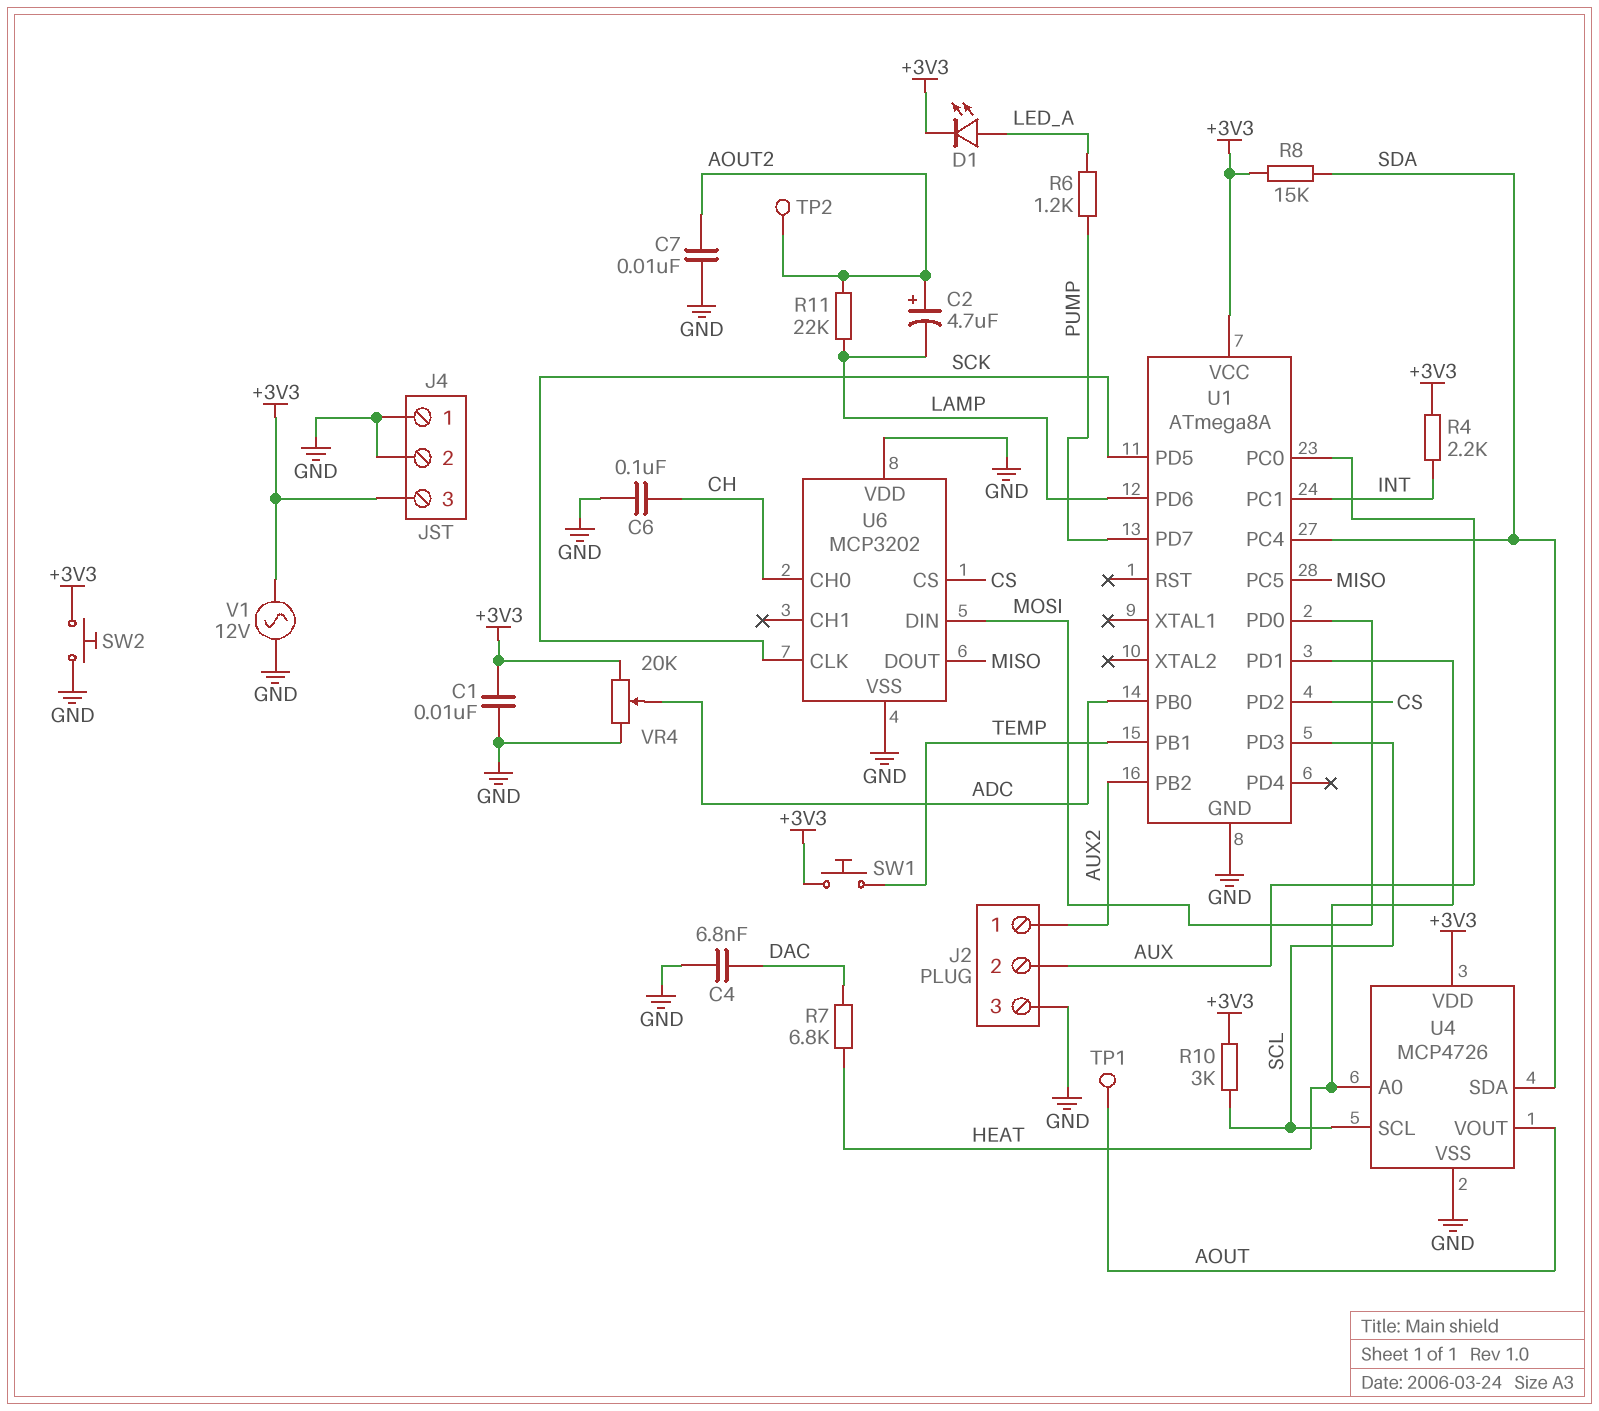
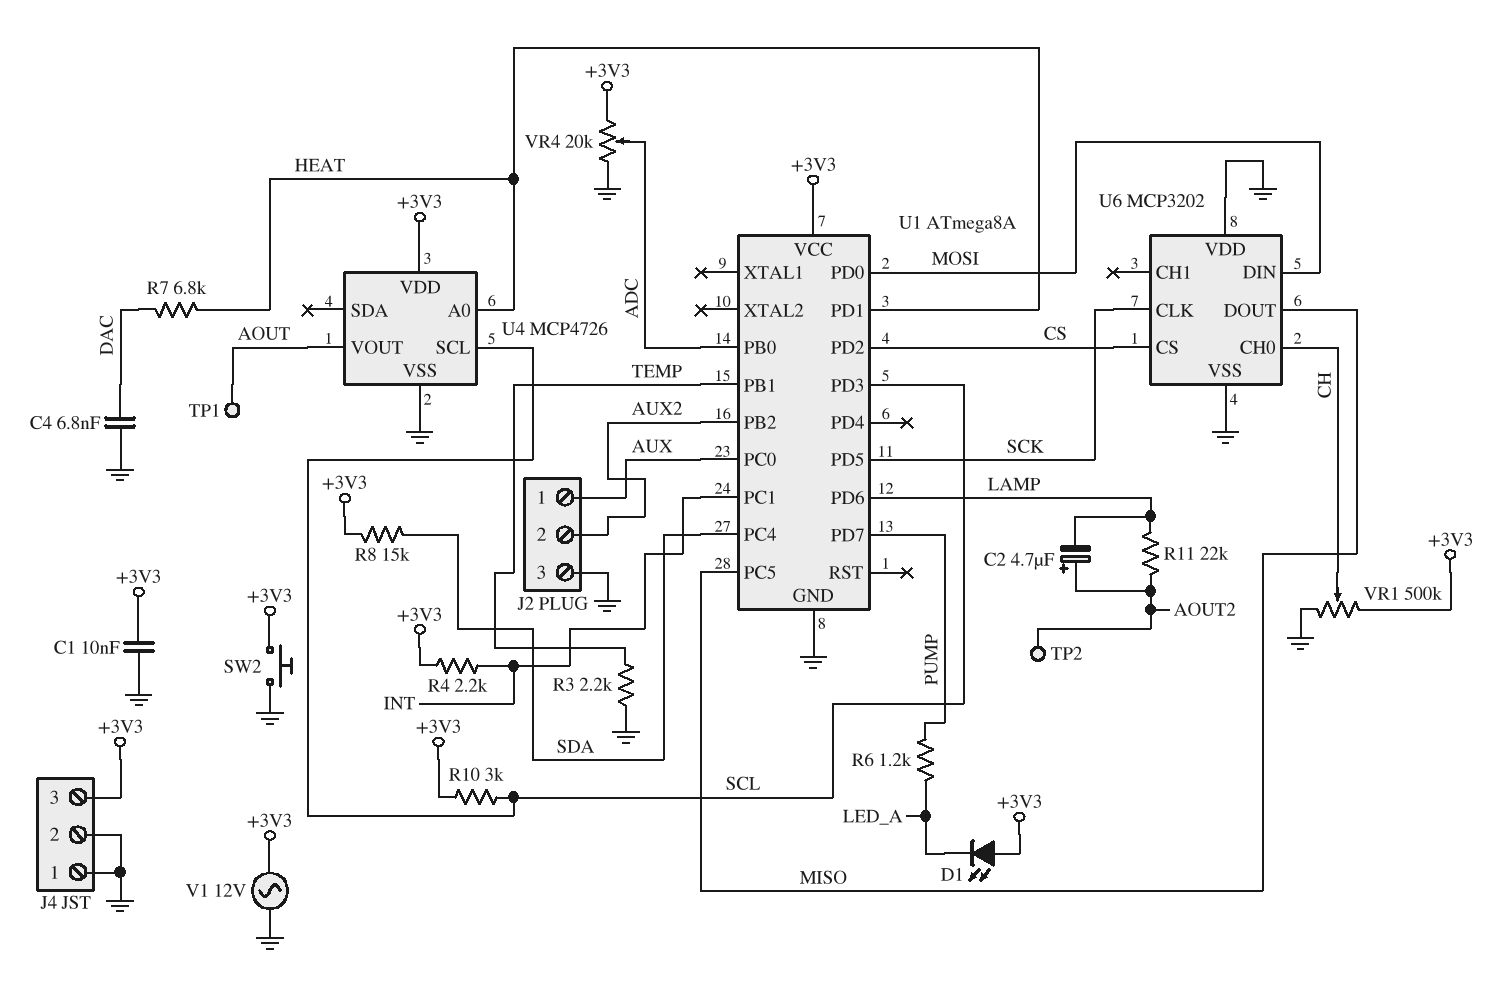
C6: 100nF (CH, GND) -> none
C7: 10nF (AOUT2, GND) -> none
D1: LED (A LED_A, K +3V3) -> LED (A +3V3, K LED_A)
J2 pin 1: AUX2 -> AUX
J2 pin 2: AUX -> AUX2
R3: none -> 2.2k (GND, TEMP)
SW1: button (+3V3, TEMP) -> none
U4 pin SDA: SDA -> none
VR1: none -> 500k (+3V3, GND, wiper CH)

